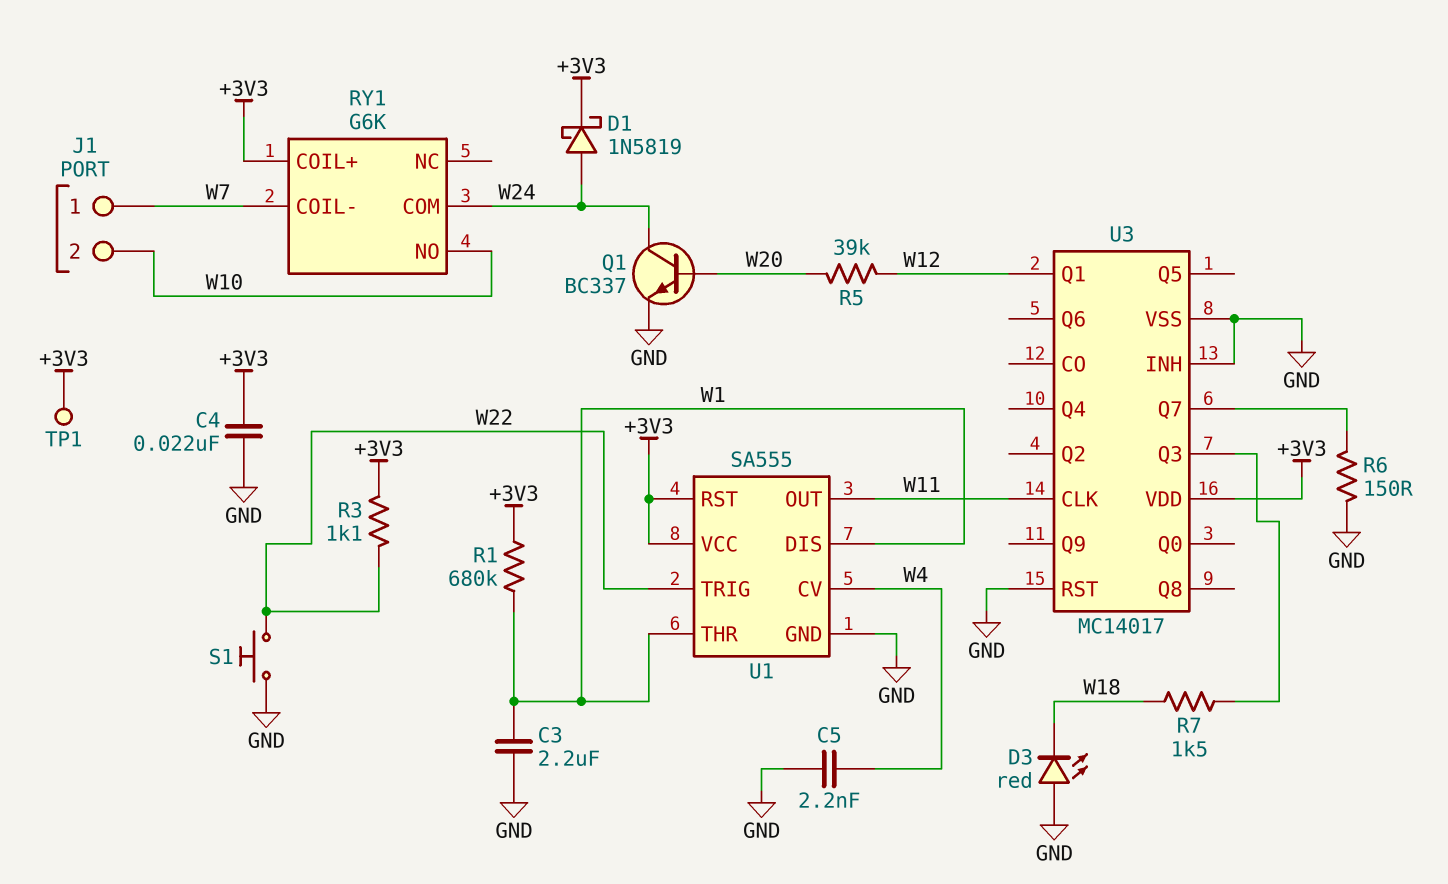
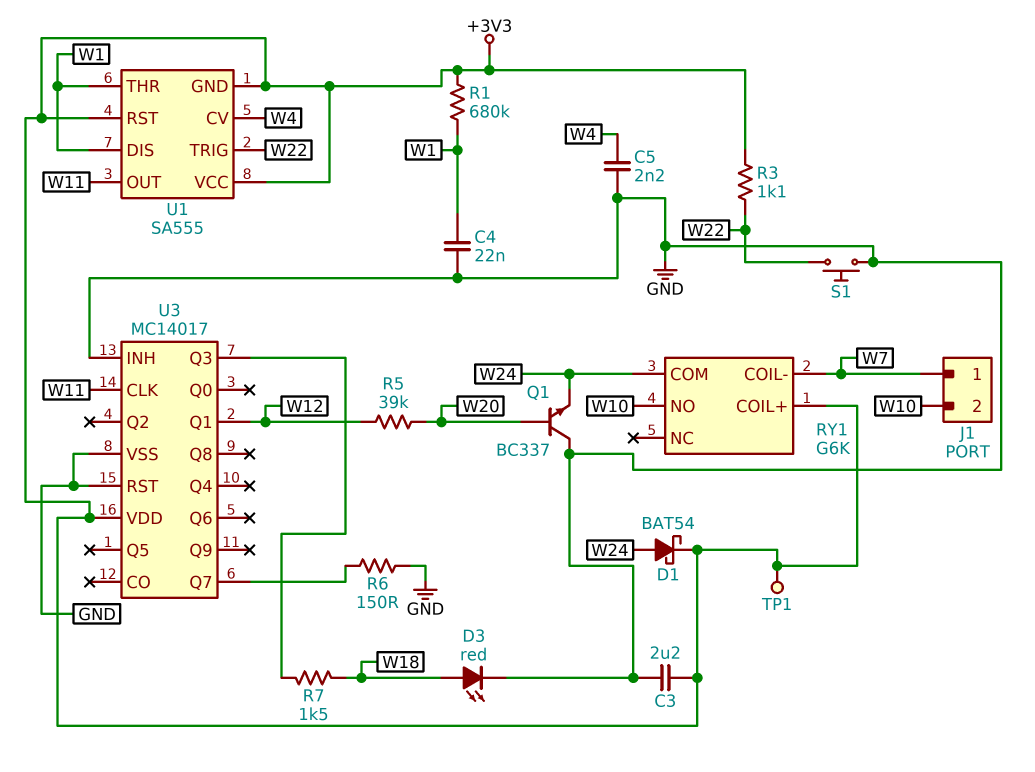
C3: 2.2uF (GND, W1) -> 2.2uF (+3V3, GND)
C4: 22nF (+3V3, GND) -> 22nF (GND, W1)
D1: schottky 1N5819 (A W24, K +3V3) -> schottky BAT54 (A W24, K +3V3)
D3: LED red (A GND, K W18) -> LED red (A W18, K GND)
Q1: NPN BC337 (B W20, C W24, E GND) -> NPN BC337 (B W20, C GND, E W24)
U1 pin GND: GND -> +3V3

